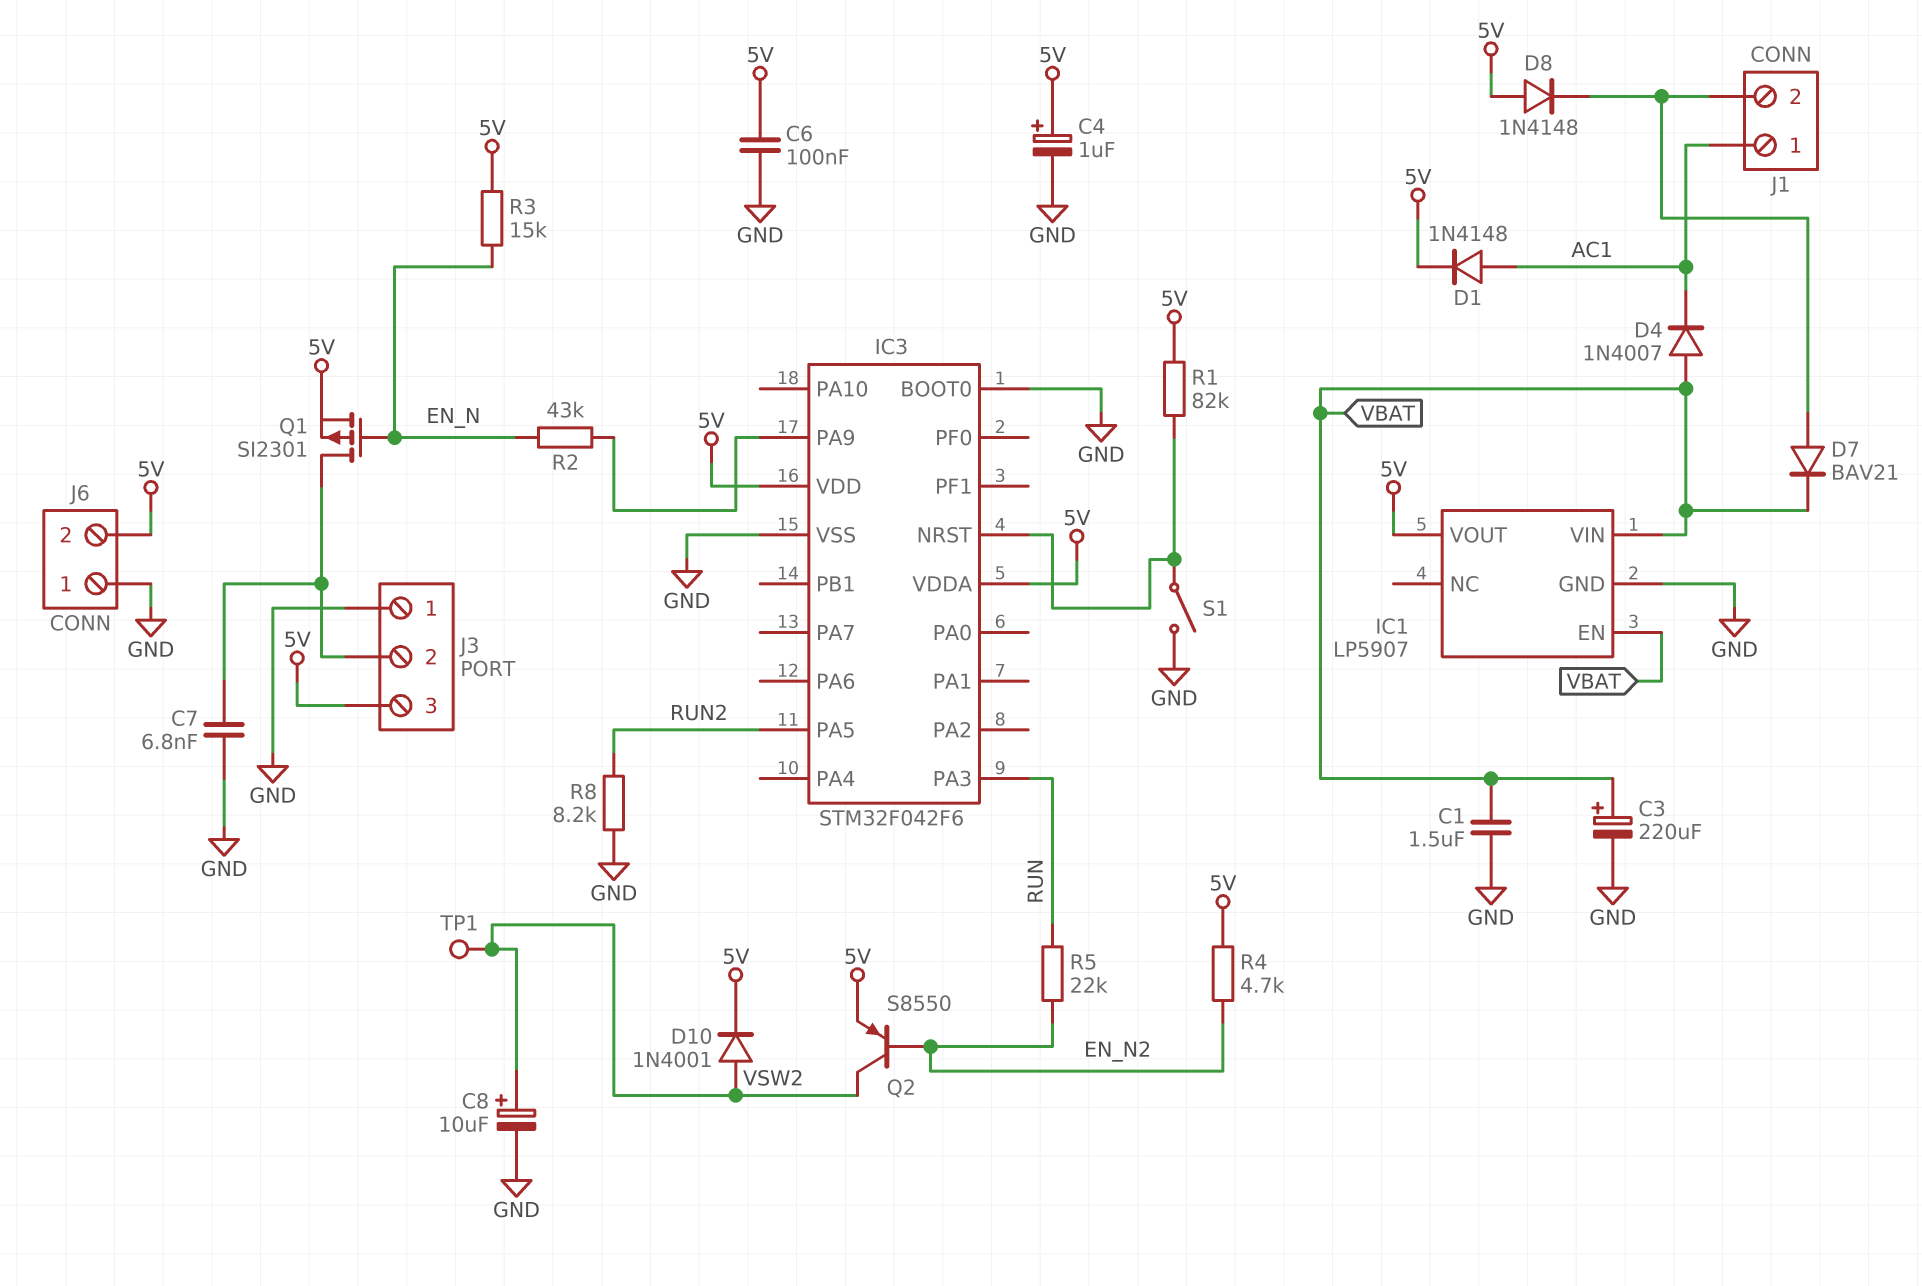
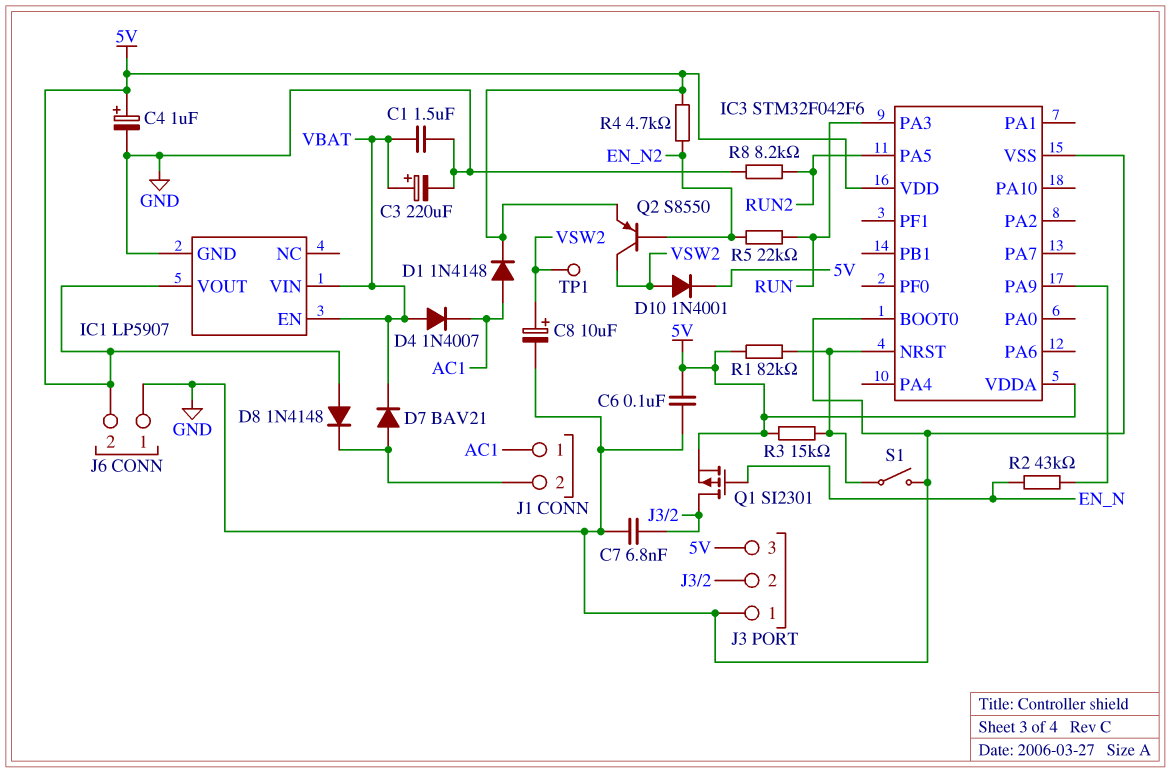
R3: 15k (5V, EN_N) -> 15k (5V, IC3/NRST)

